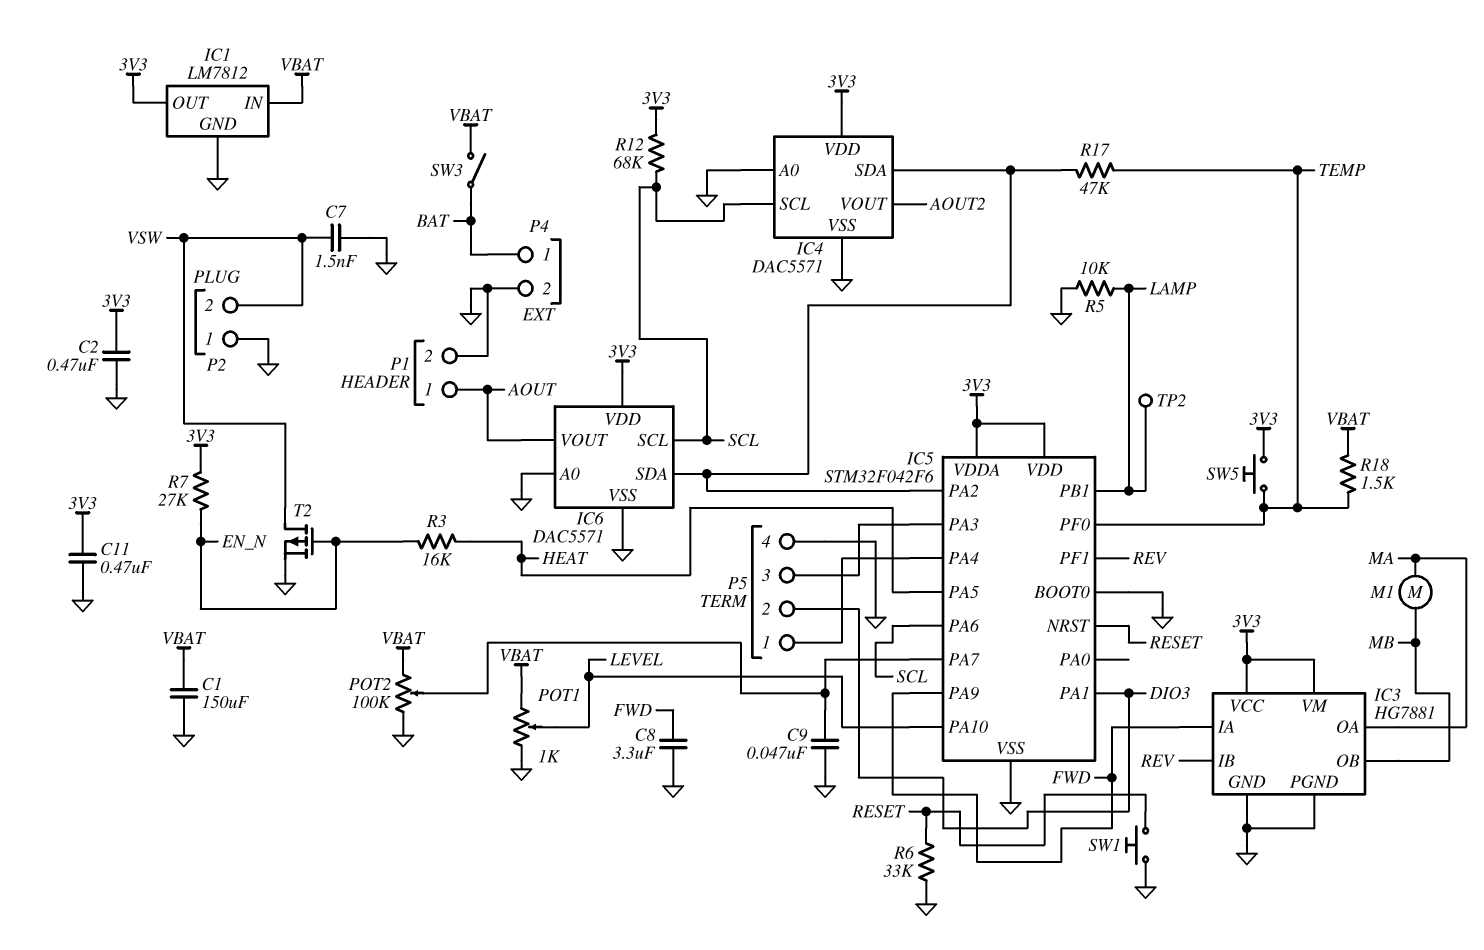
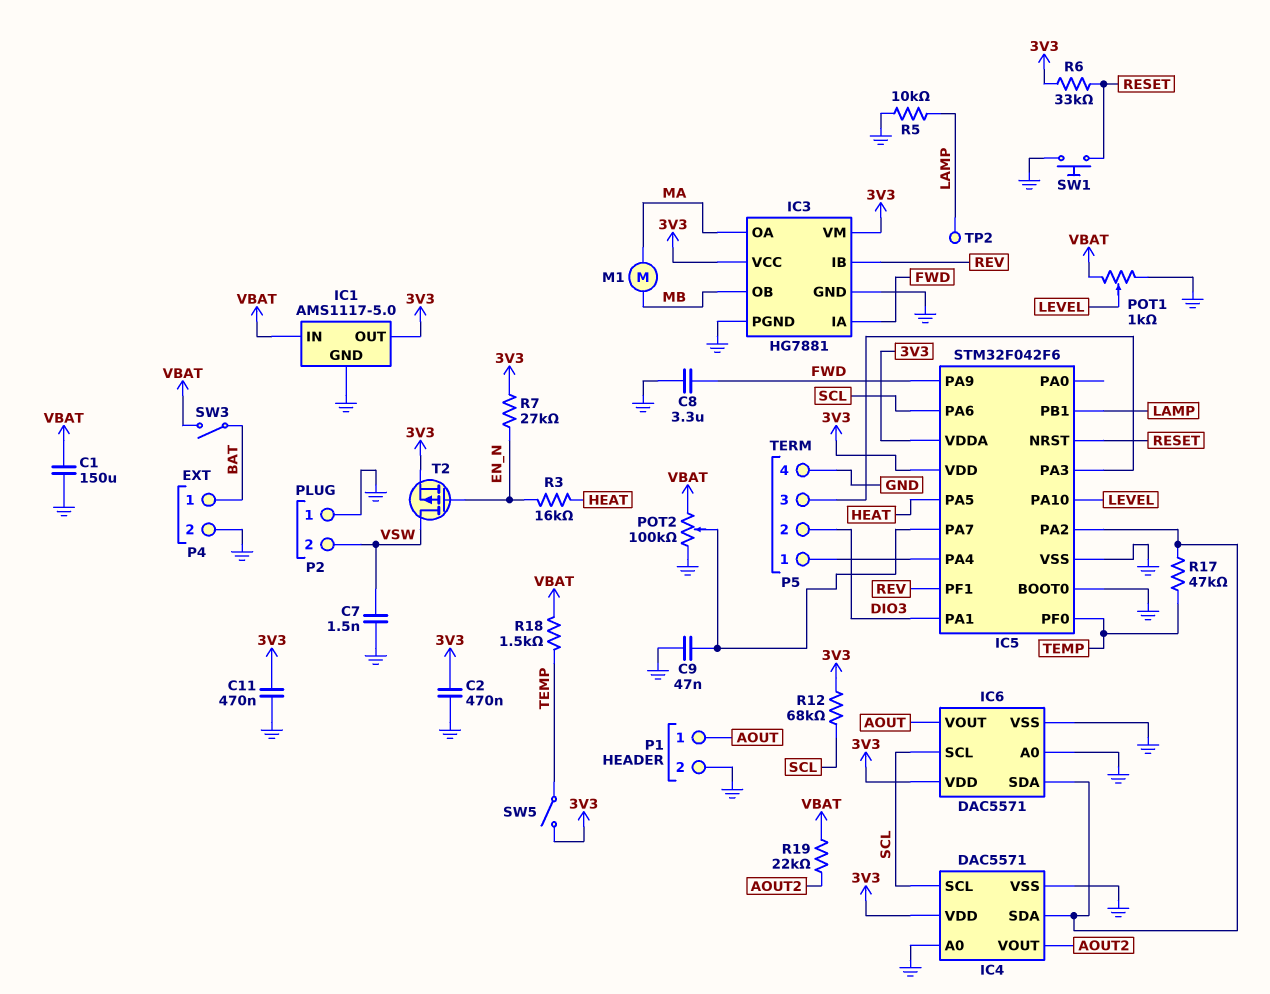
IC1: LM7812 -> AMS1117-5.0
R6: 33k (GND, RESET) -> 33k (3V3, RESET)
R19: none -> 22k (AOUT2, VBAT)
SW5: button (3V3, TEMP) -> switch (3V3, TEMP)
T2: PMOS (G EN_N, D VSW, S GND) -> PMOS (G EN_N, D VSW, S 3V3)

